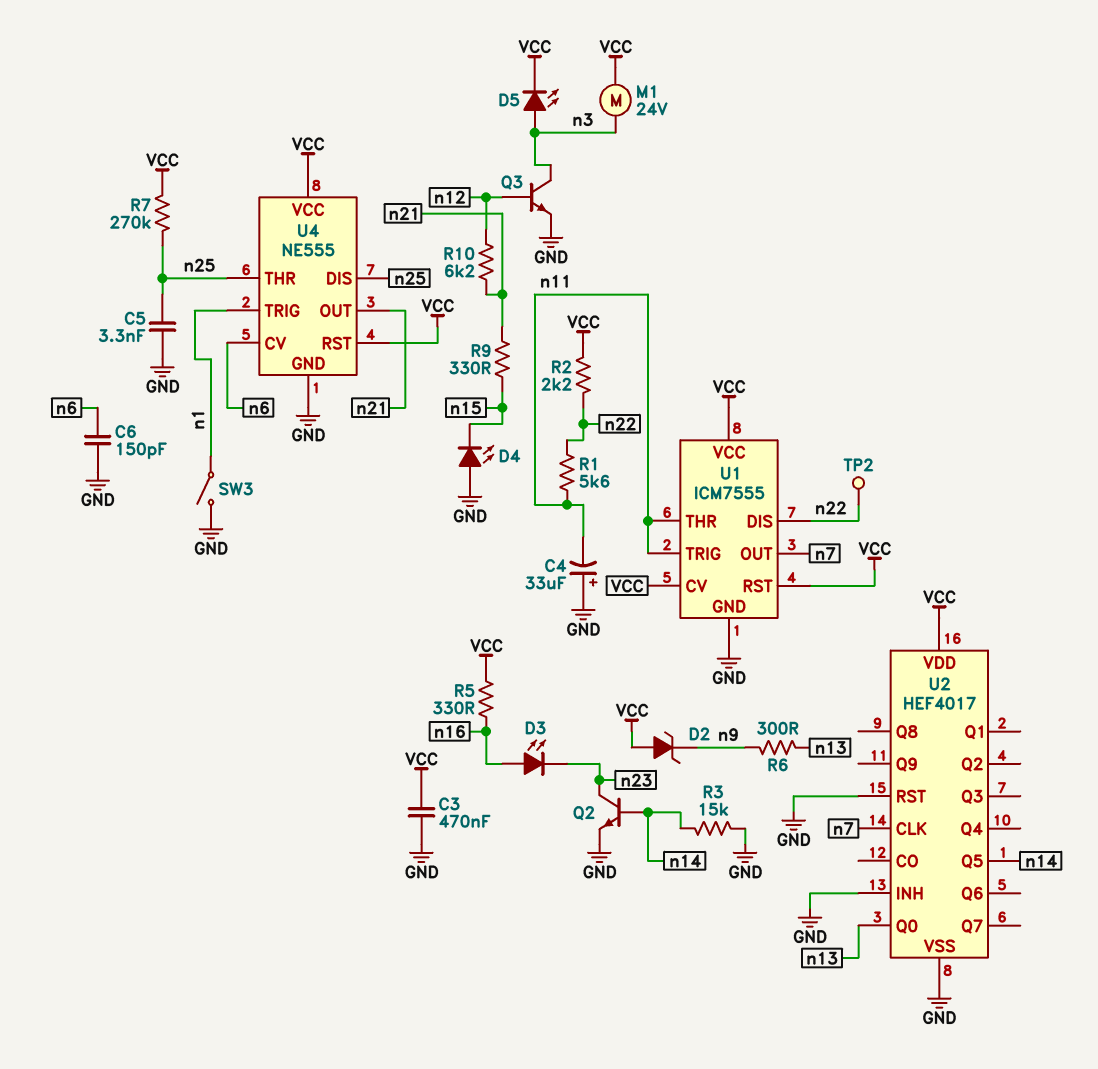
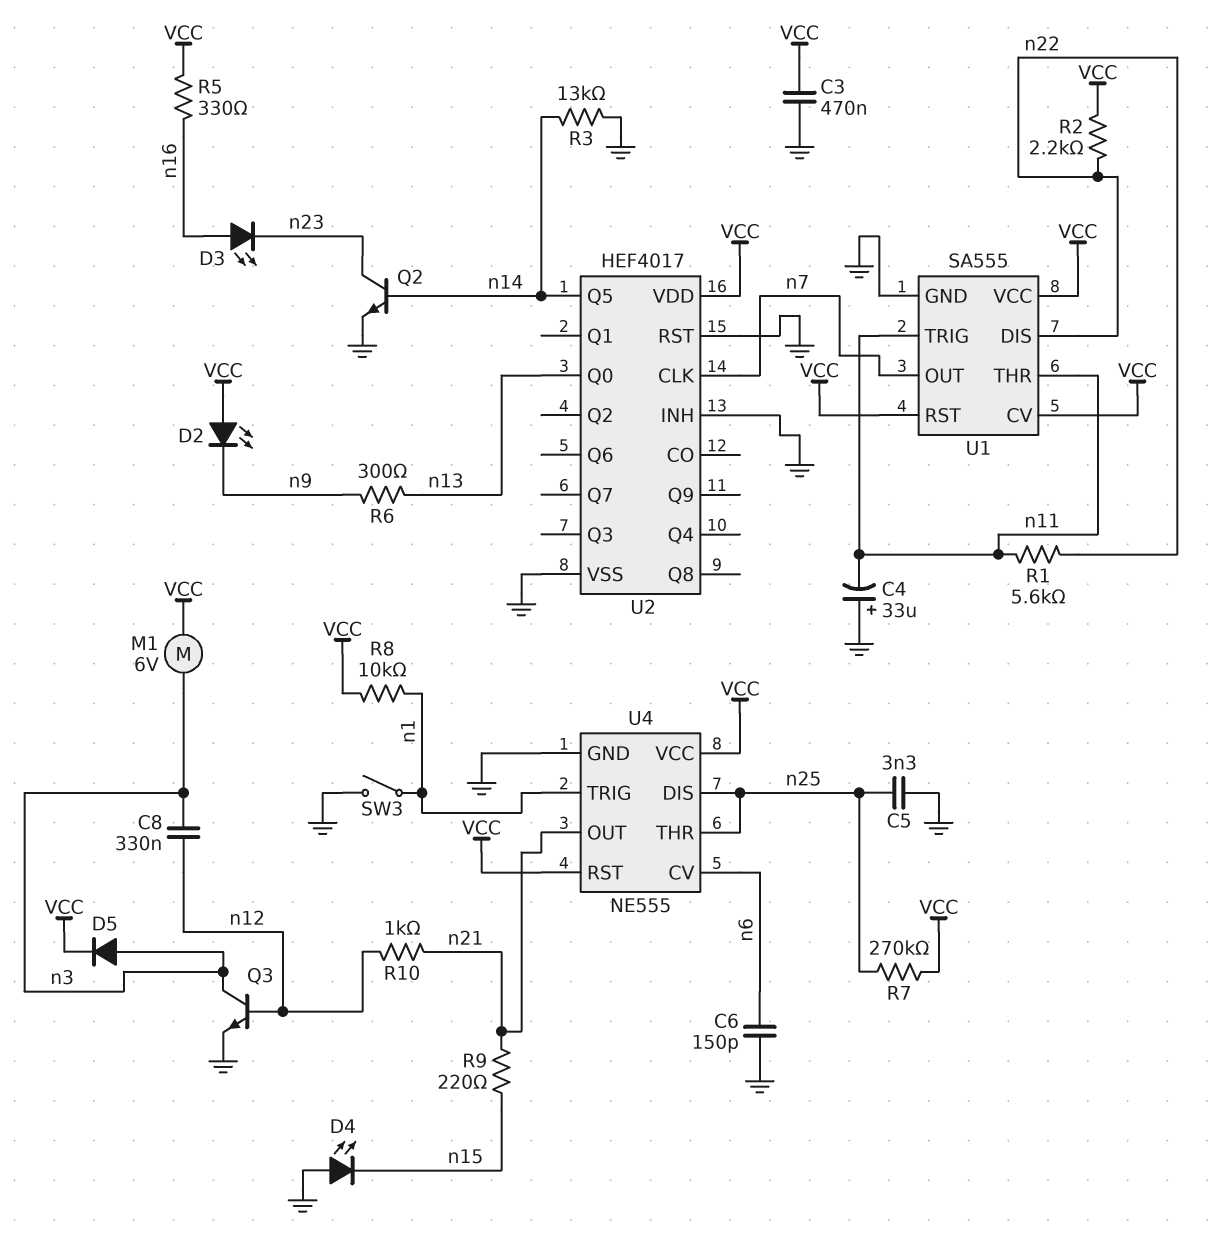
C8: none -> 330nF (n3, n12)
D2: zener (A VCC, K n9) -> LED (A VCC, K n9)
D5: LED (A n3, K VCC) -> diode (A n3, K VCC)
M1: motor 24V (VCC, n3) -> motor 6V (VCC, n3)
R3: 15k (GND, n14) -> 13k (GND, n14)
R8: none -> 10k (VCC, n1)
R9: 330 (n15, n21) -> 220 (n15, n21)
R10: 6.2k (n12, n21) -> 1k (n12, n21)
TP2: test point (n22) -> none
U1: ICM7555 -> SA555

